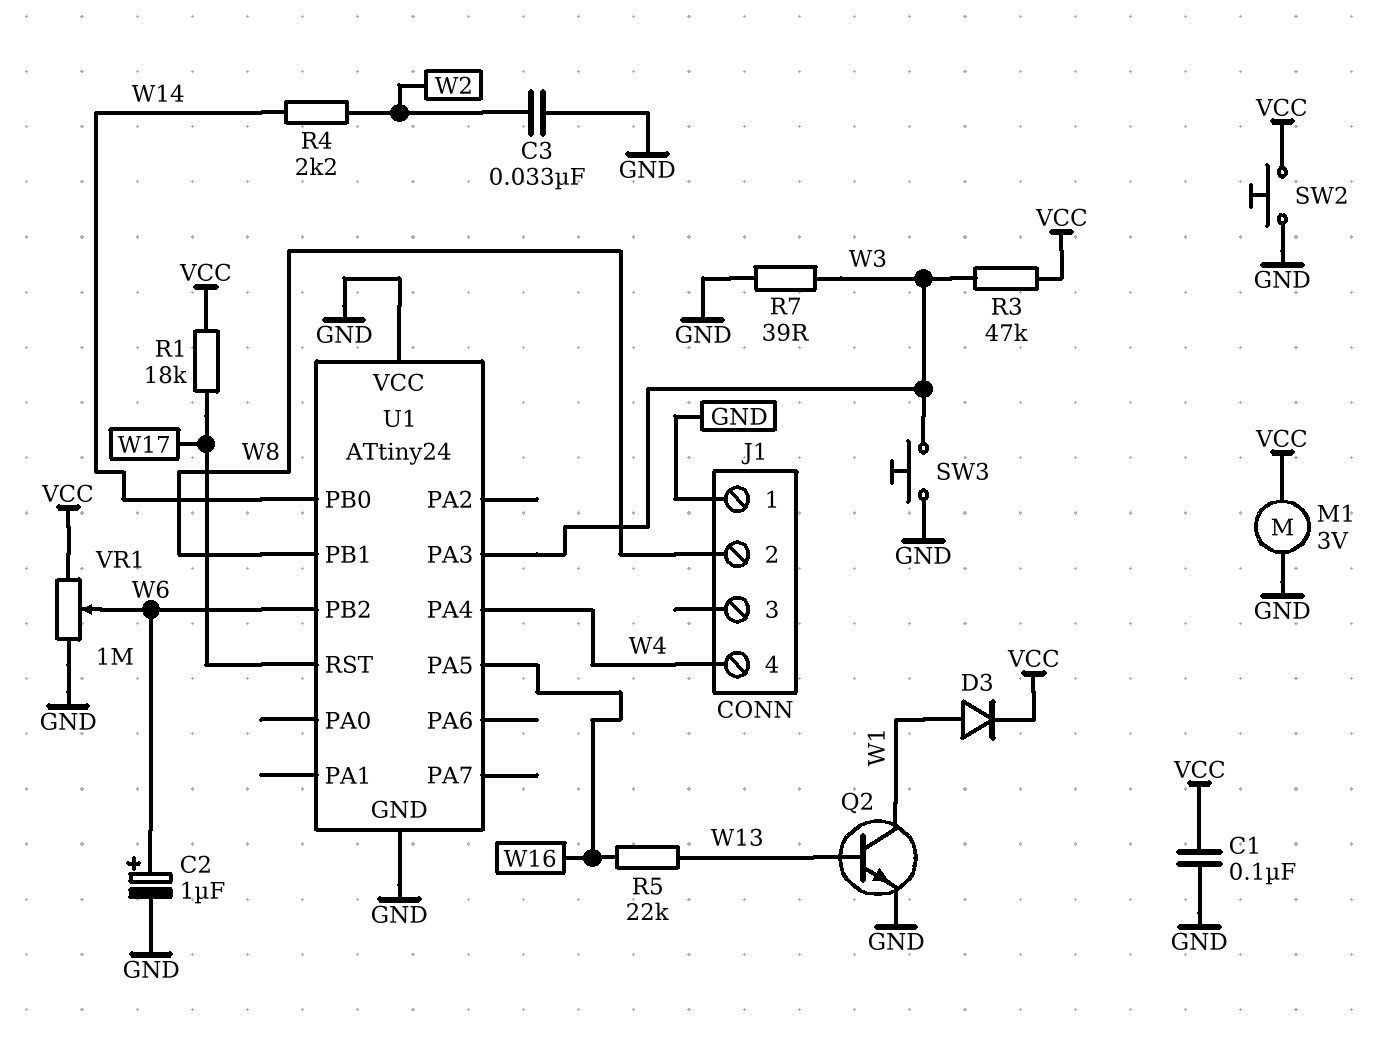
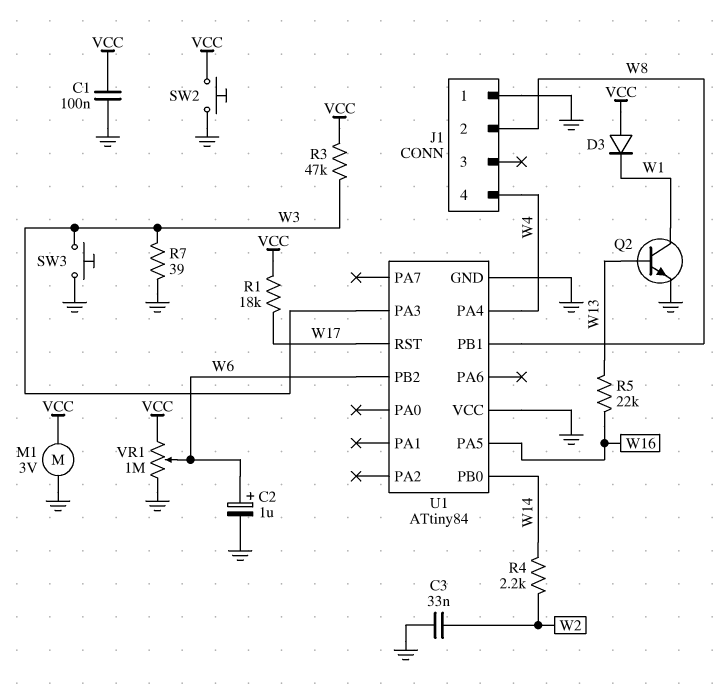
D3: diode (A W1, K VCC) -> diode (A VCC, K W1)
U1: ATtiny24 -> ATtiny84

